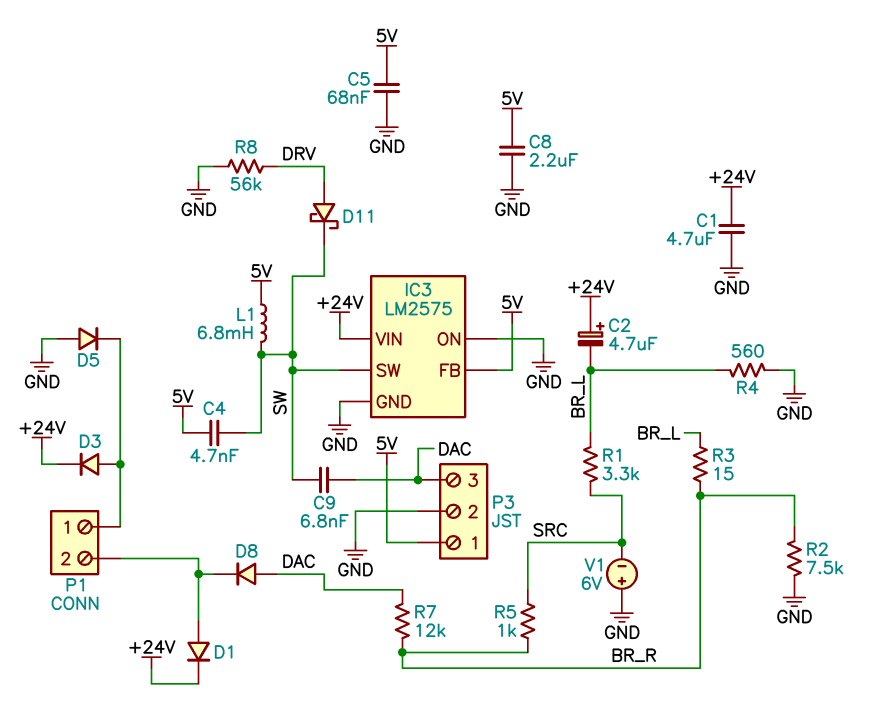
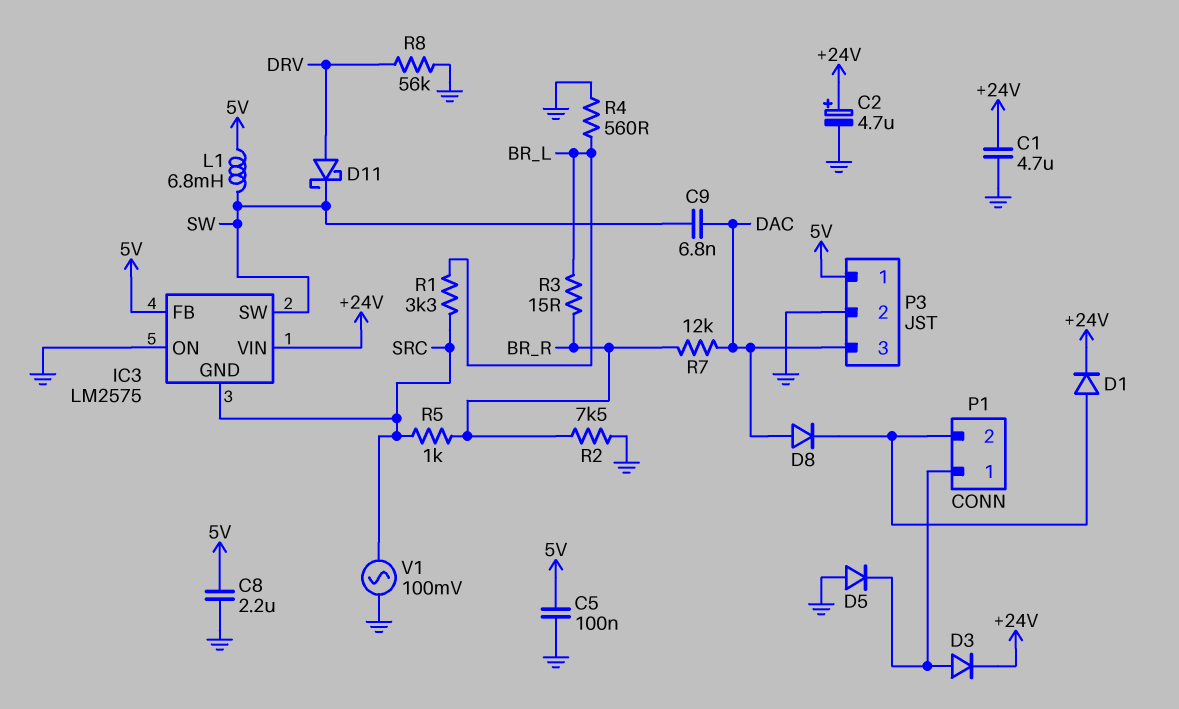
C2: 4.7uF (plus +24V, minus BR_L) -> 4.7uF (plus +24V, minus GND)
C4: 4.7nF (5V, SW) -> none
C5: 68nF (5V, GND) -> 100nF (5V, GND)
IC3 pin GND: GND -> SRC
V1: 6V (plus GND, minus SRC) -> AC 100mV (GND, SRC)

